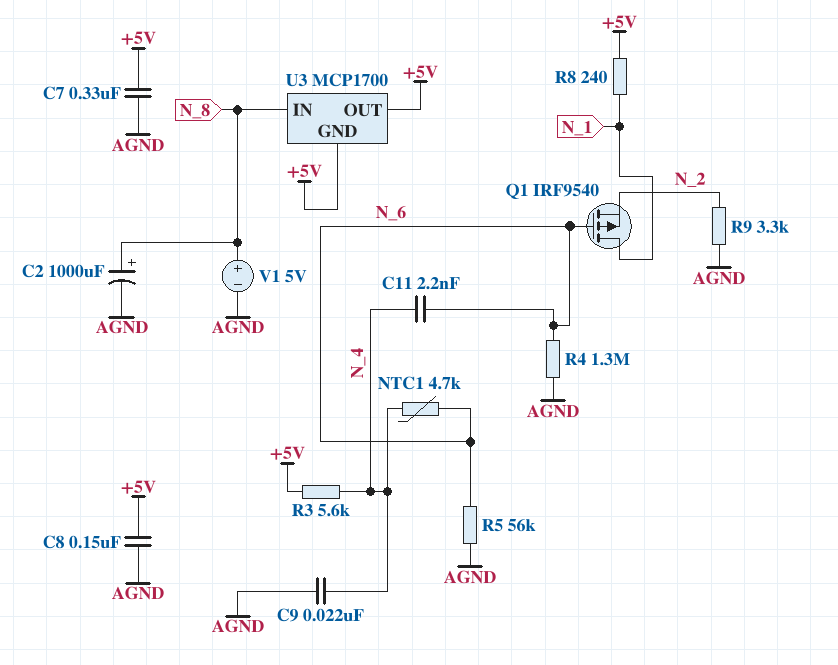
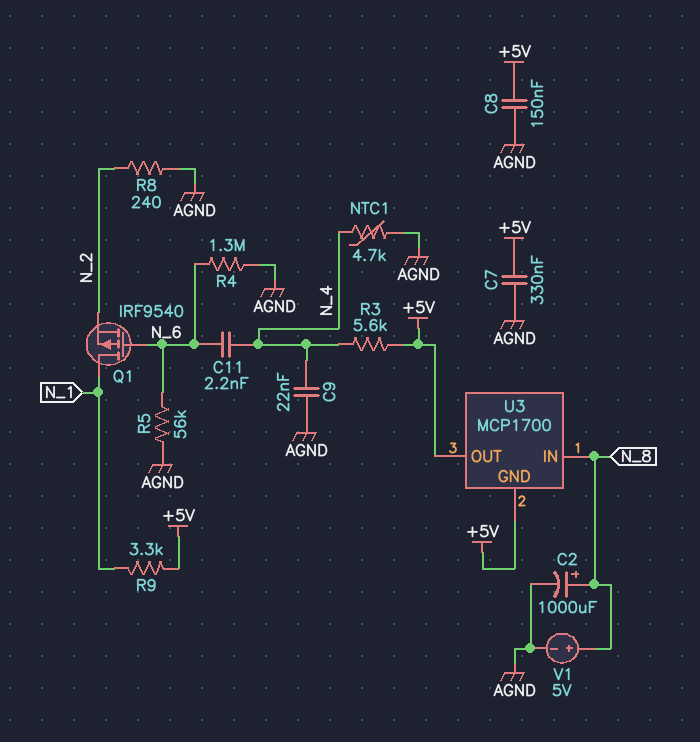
NTC1: 4.7k (N_4, N_6) -> 4.7k (AGND, N_4)
R8: 240 (+5V, N_1) -> 240 (AGND, N_2)
R9: 3.3k (AGND, N_2) -> 3.3k (+5V, N_1)

